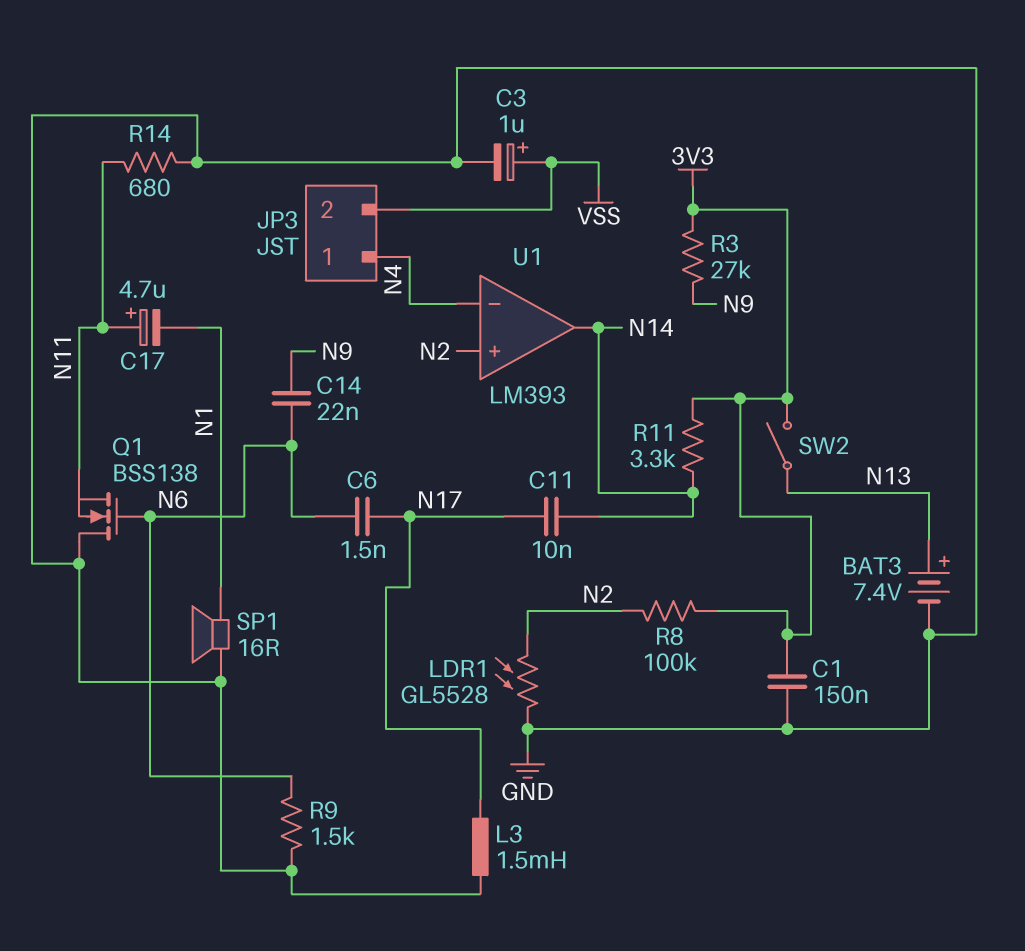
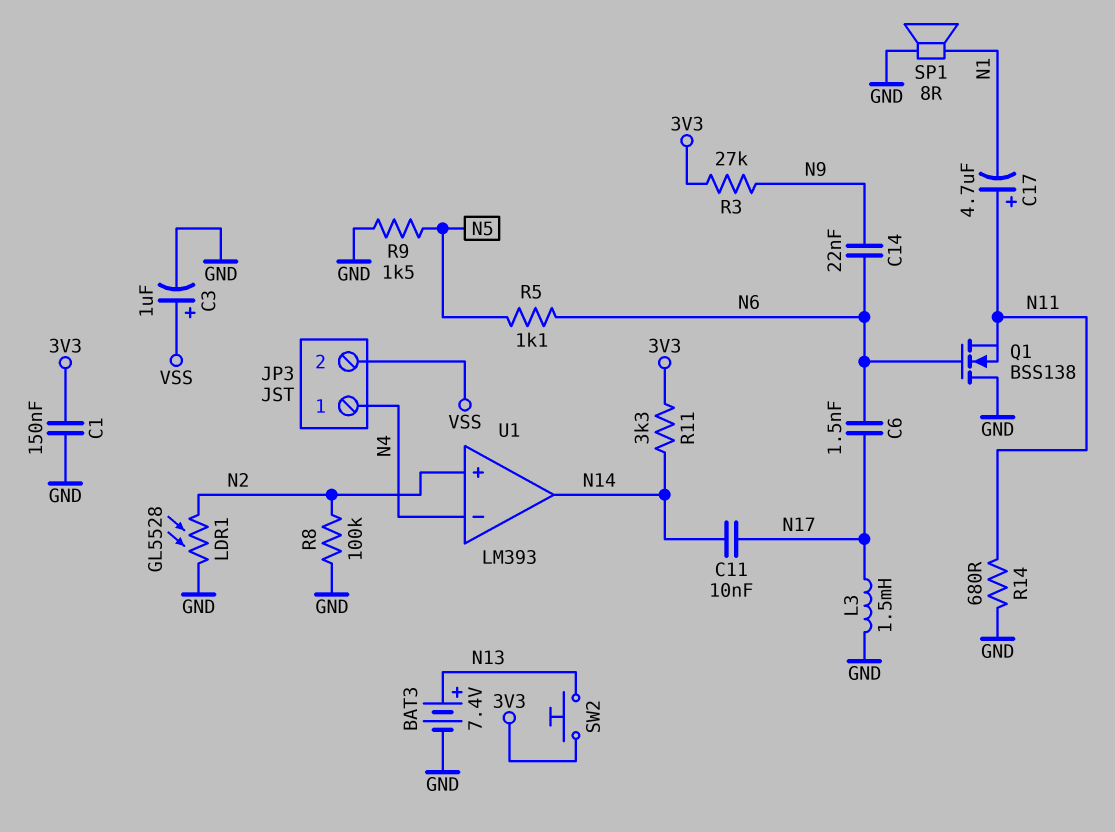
R5: none -> 1.1k (N5, N6)
R8: 100k (3V3, N2) -> 100k (GND, N2)
R9: 1.5k (GND, N6) -> 1.5k (GND, N5)
SP1: speaker 16R (GND, N1) -> speaker 8R (GND, N1)
SW2: switch (3V3, N13) -> button (3V3, N13)

